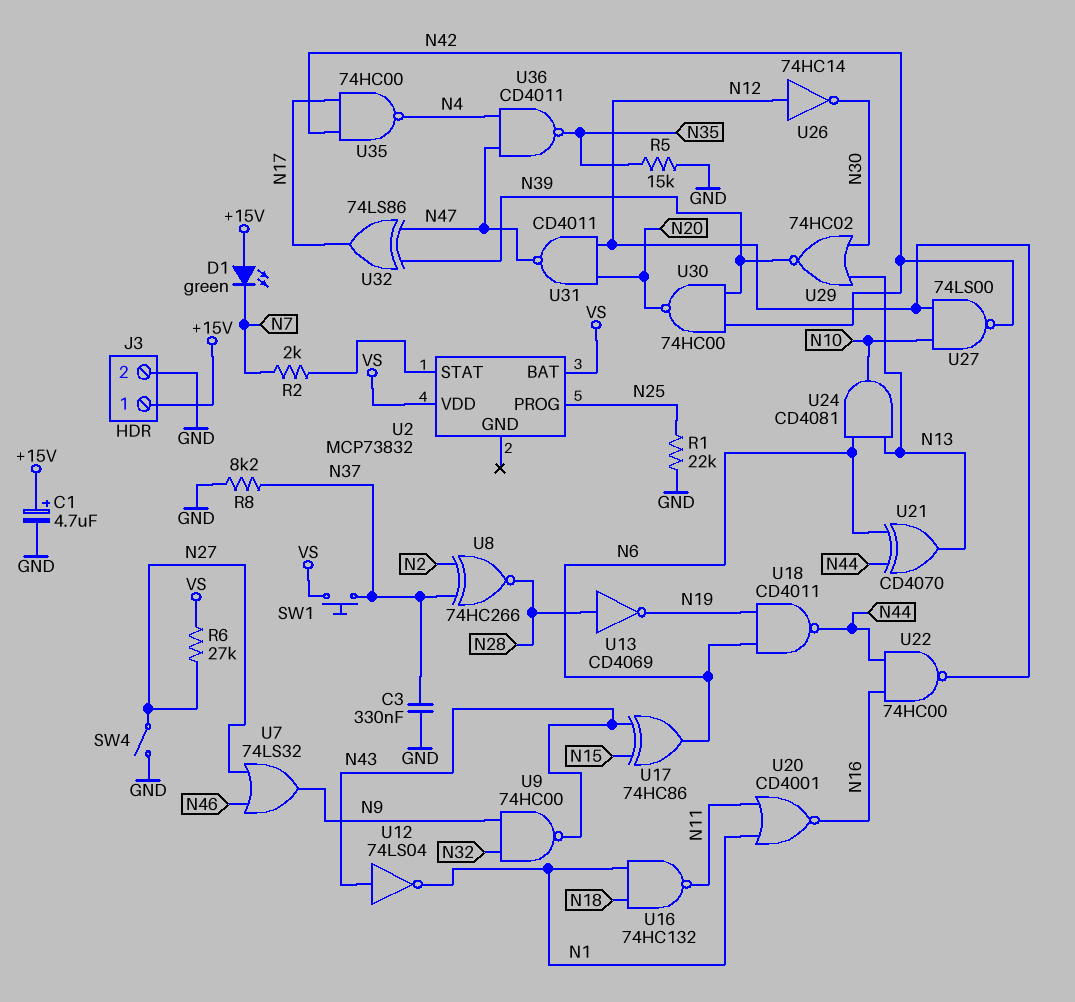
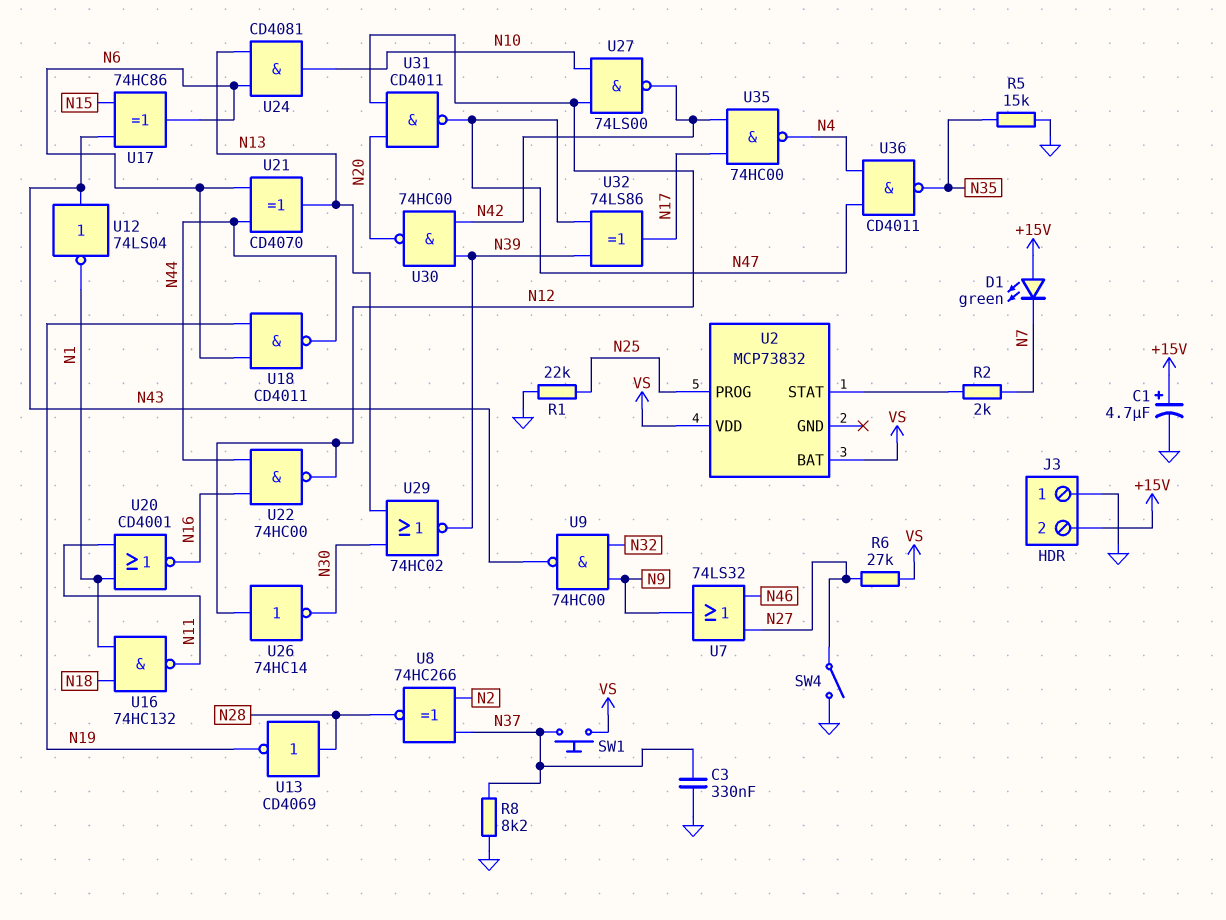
J3 pin 1: +15V -> GND
J3 pin 2: GND -> +15V

